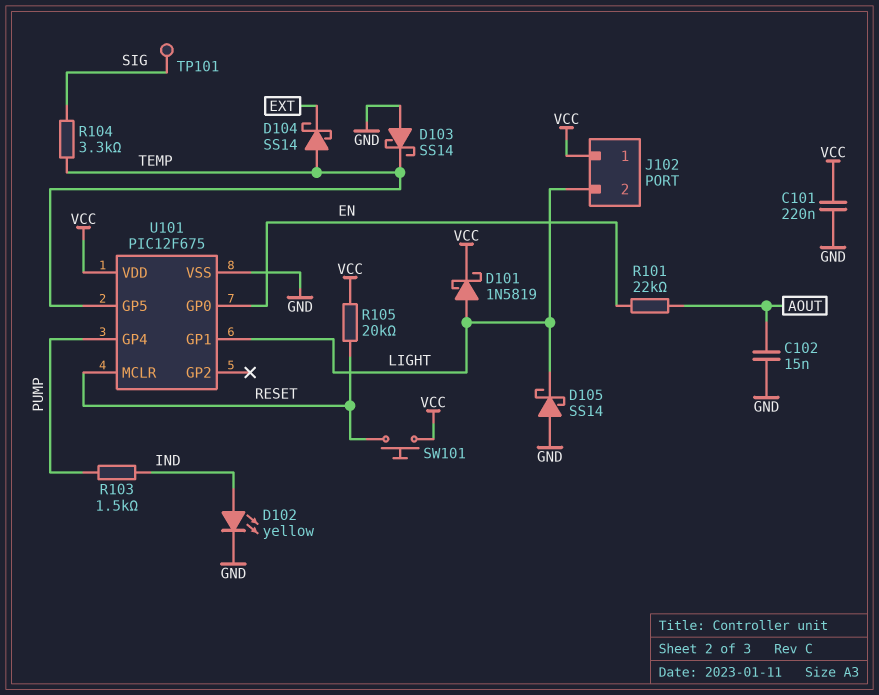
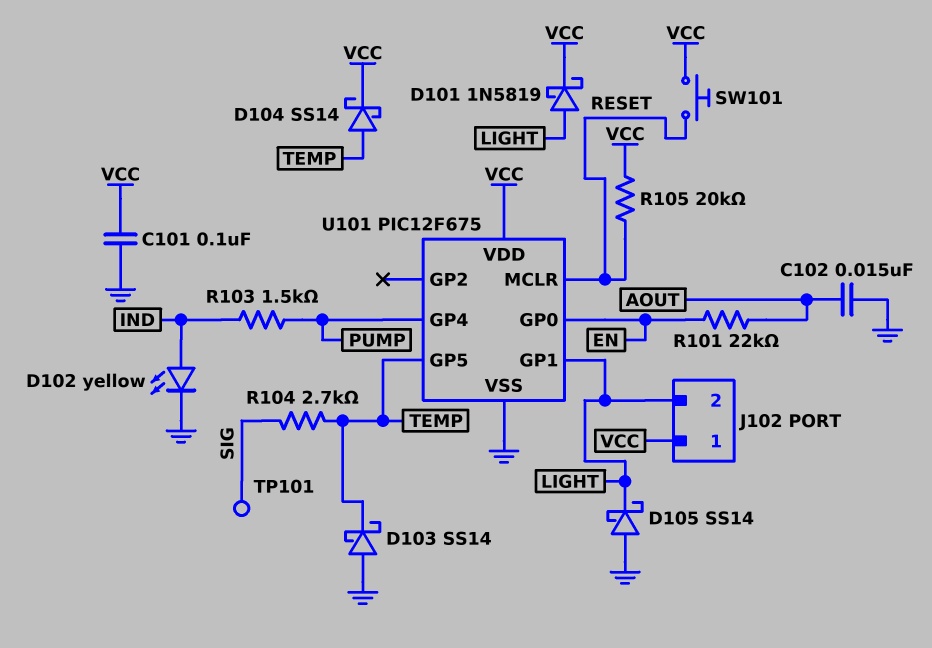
C101: 220nF (GND, VCC) -> 100nF (GND, VCC)
D104: schottky SS14 (A TEMP, K EXT) -> schottky SS14 (A TEMP, K VCC)
R104: 3.3k (SIG, TEMP) -> 2.7k (SIG, TEMP)

